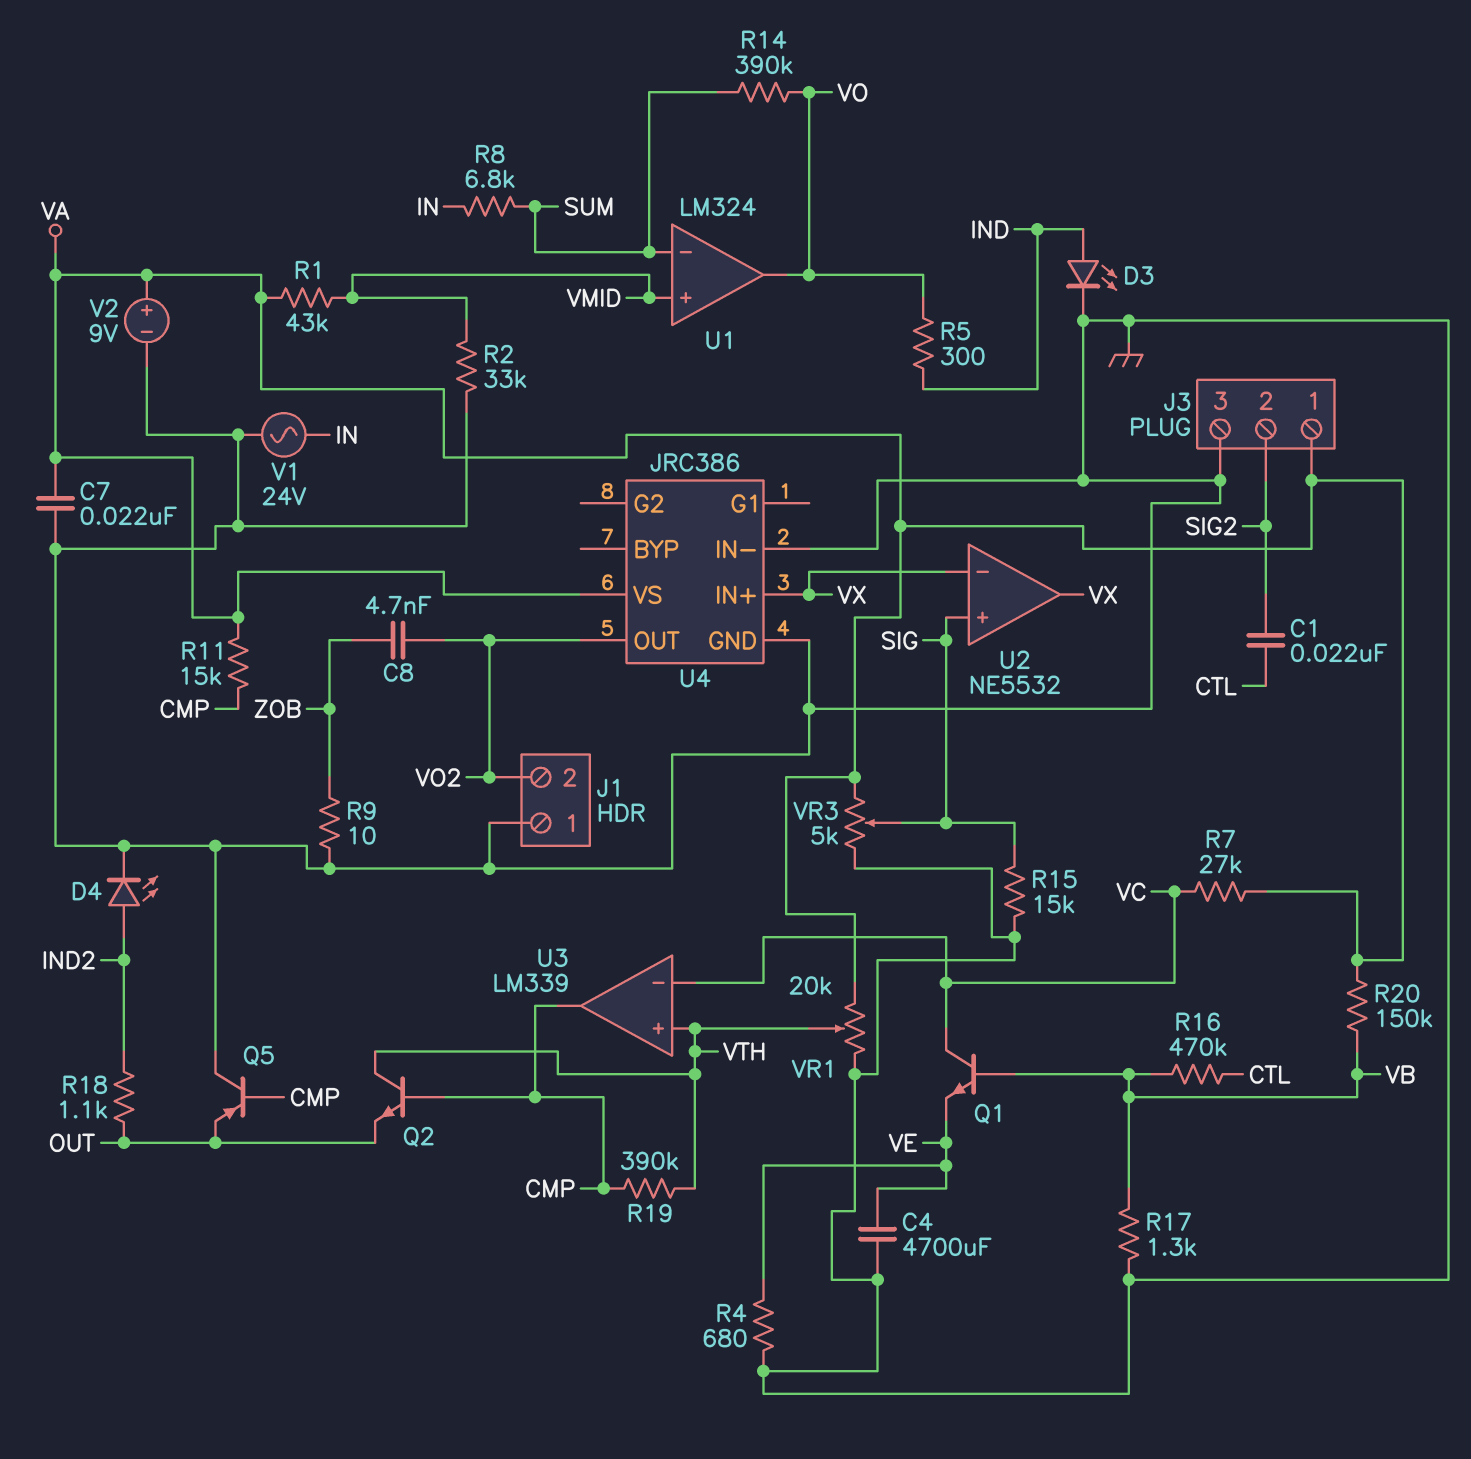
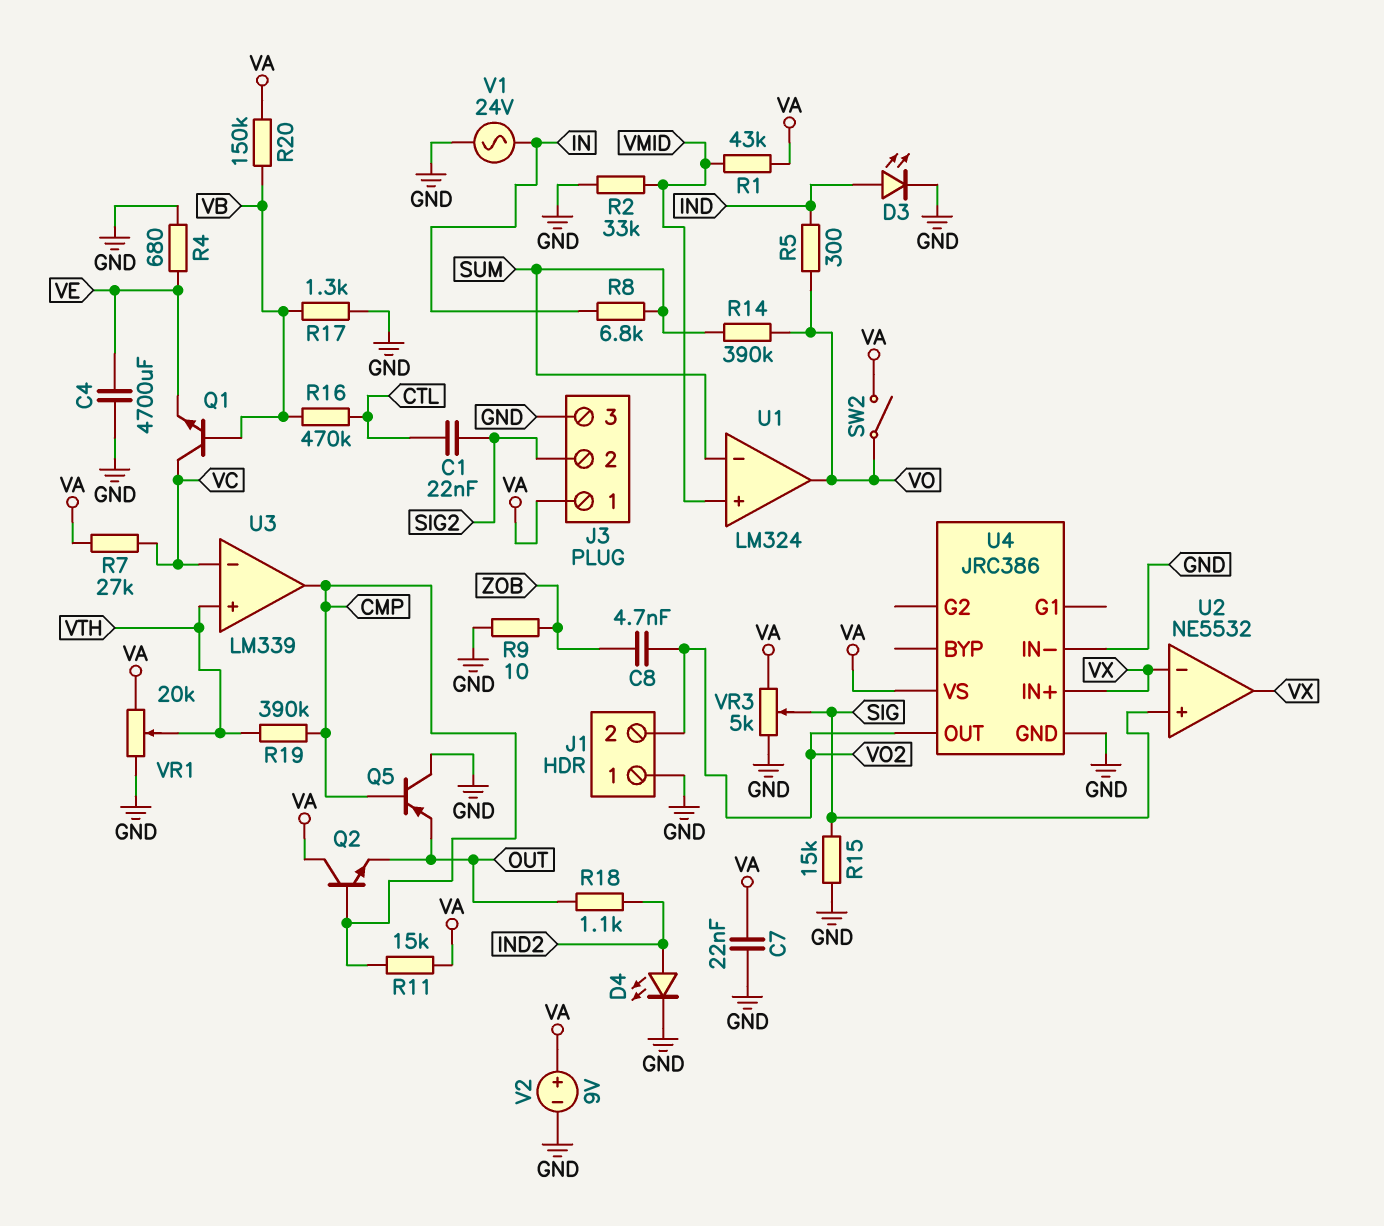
Q2: NPN (B CMP, C VTH, E OUT) -> NPN (B CMP, C VA, E OUT)
SW2: none -> switch (VA, VO)

